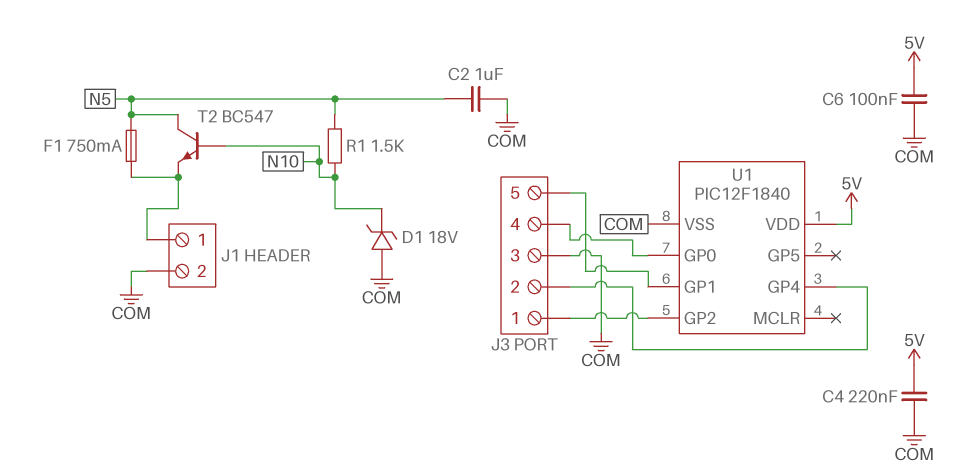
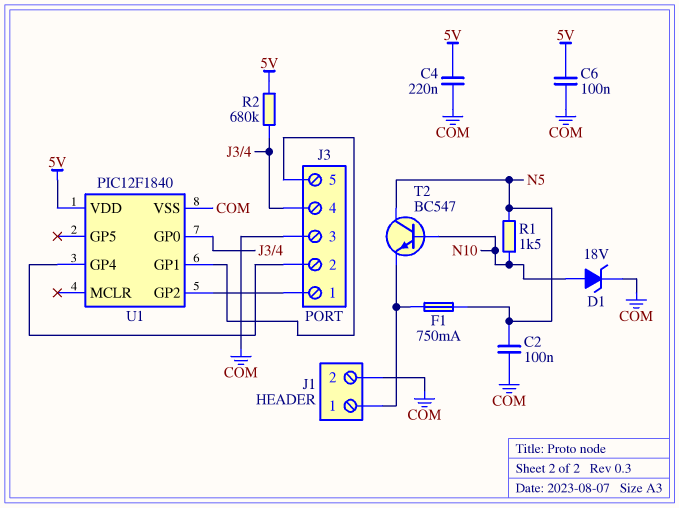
C2: 1uF (COM, N5) -> 100nF (COM, N5)
D1: zener 18V (A COM, K N10) -> zener 18V (A N10, K COM)
R2: none -> 680k (5V, J3/4)

